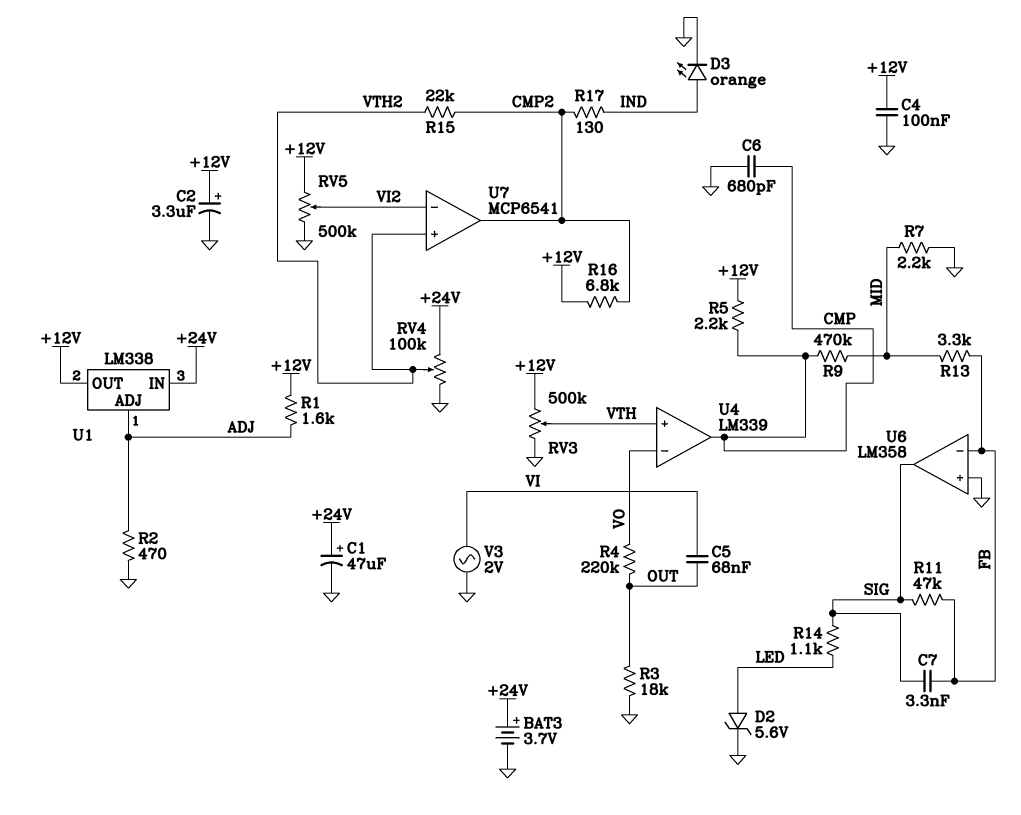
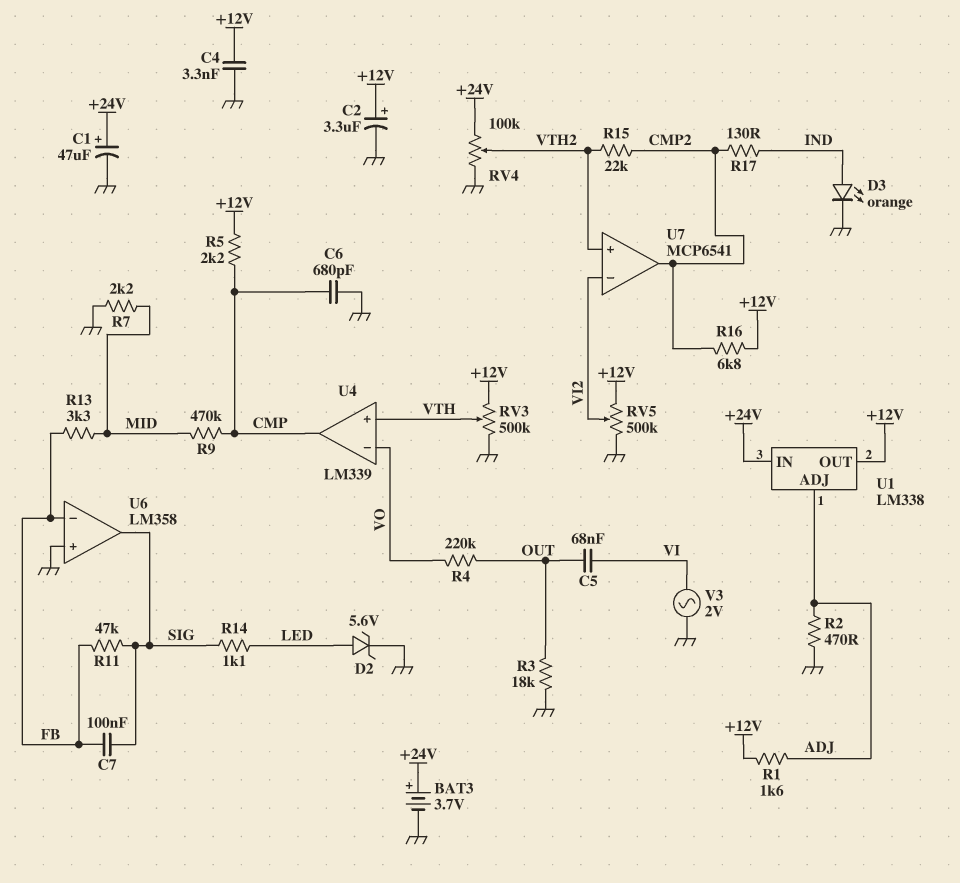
C4: 100nF (+12V, GND) -> 3.3nF (+12V, GND)
C7: 3.3nF (FB, SIG) -> 100nF (FB, SIG)

